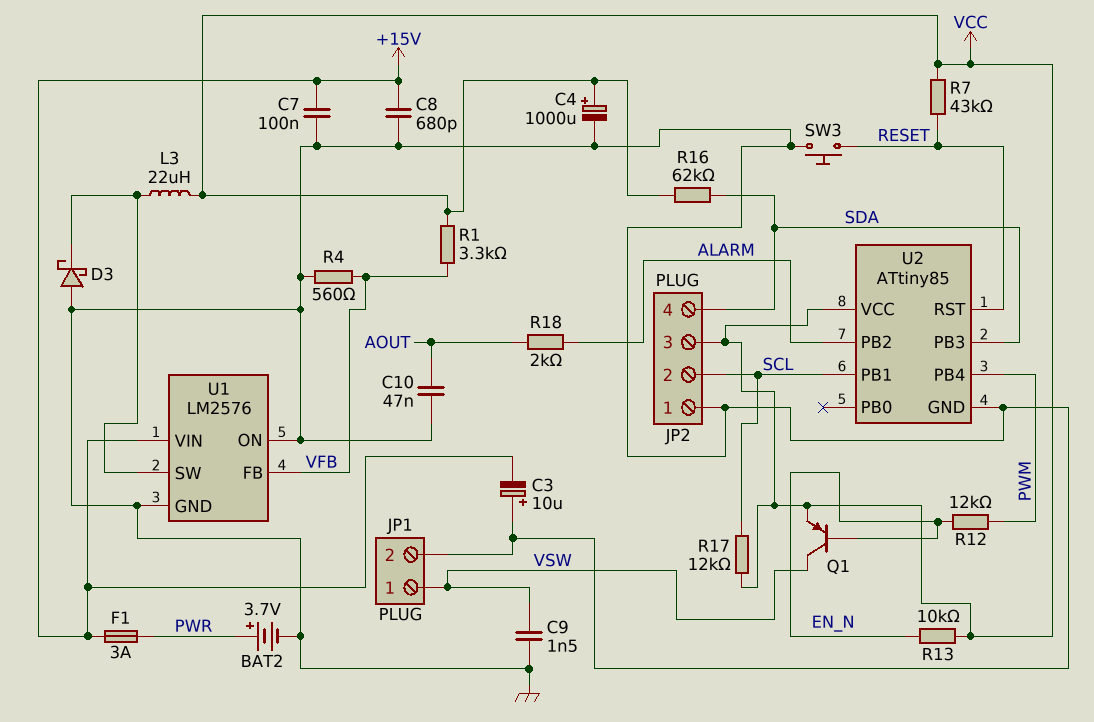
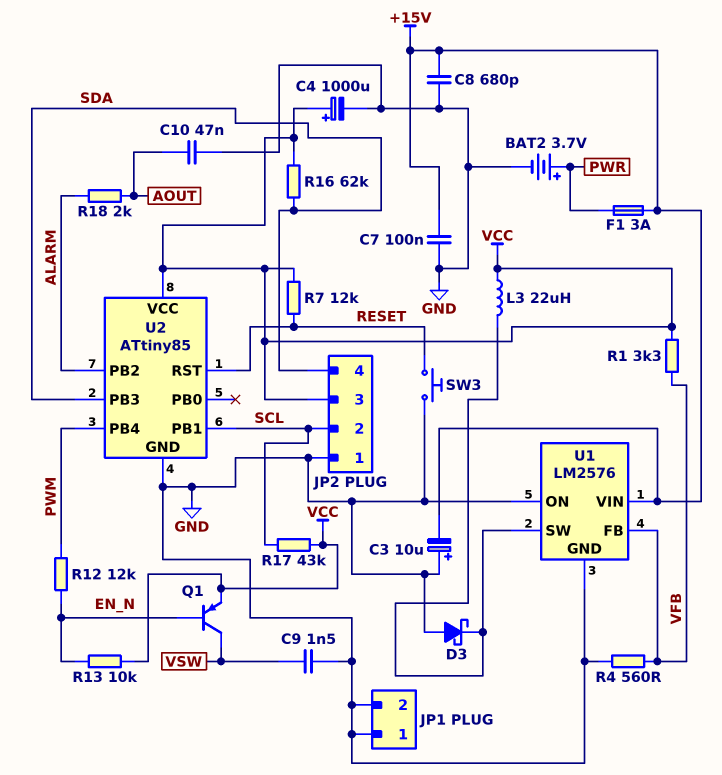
JP1 pin 1: VSW -> GND
R7: 43k (RESET, VCC) -> 12k (RESET, VCC)
R17: 12k (SCL, VCC) -> 43k (SCL, VCC)

